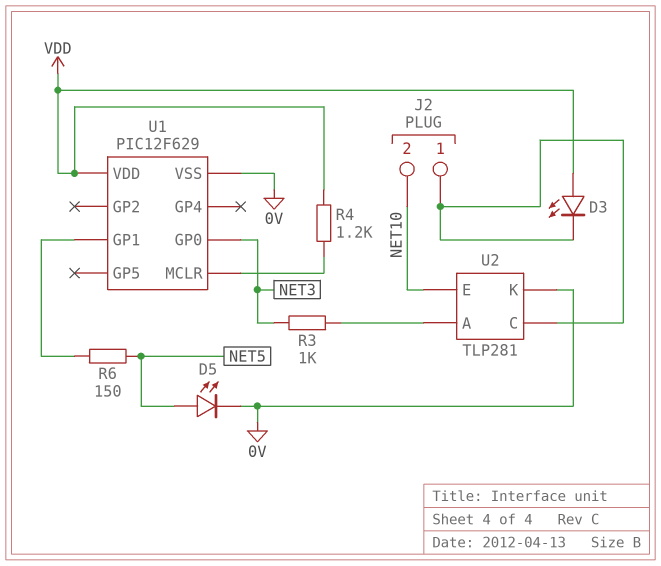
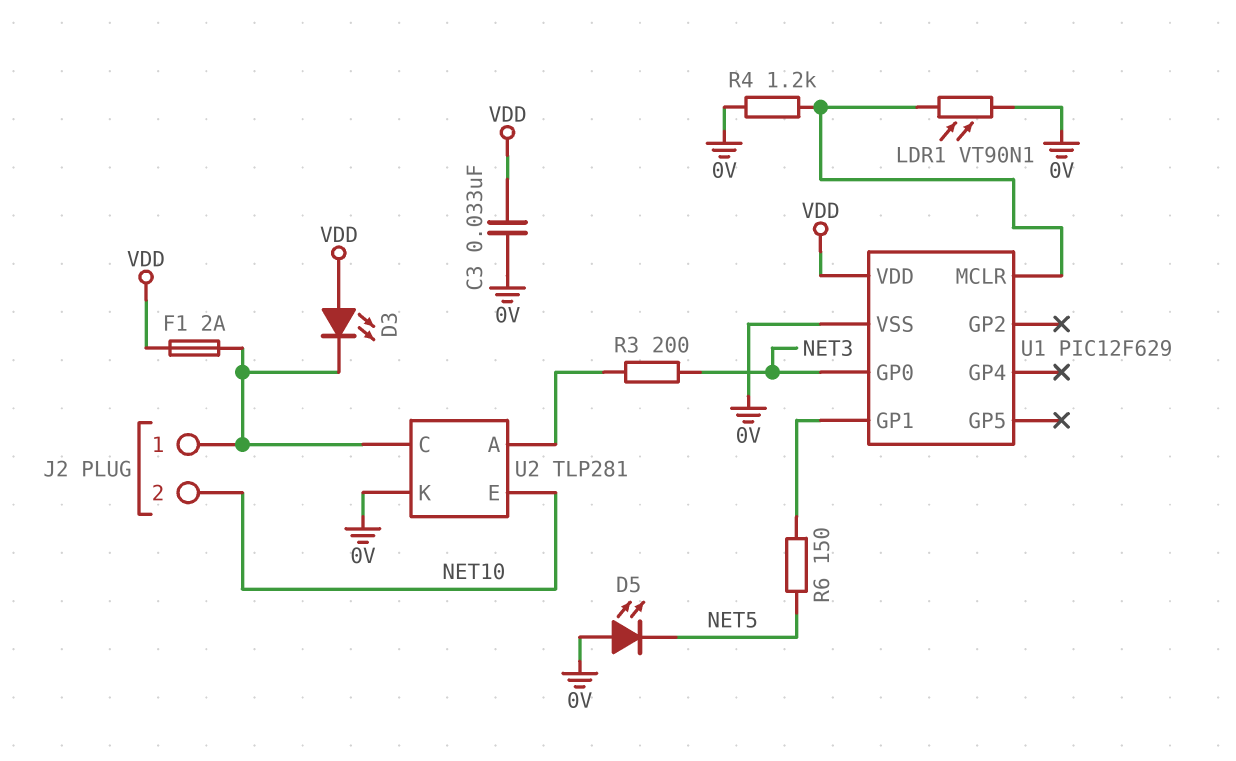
C3: none -> 33nF (0V, VDD)
D5: LED (A NET5, K 0V) -> LED (A 0V, K NET5)
F1: none -> 2A (J2/1, VDD)
LDR1: none -> VT90N1 (0V, U1/MCLR)
R3: 1k (NET3, U2/A) -> 200 (NET3, U2/A)
R4: 1.2k (U1/MCLR, VDD) -> 1.2k (0V, U1/MCLR)

